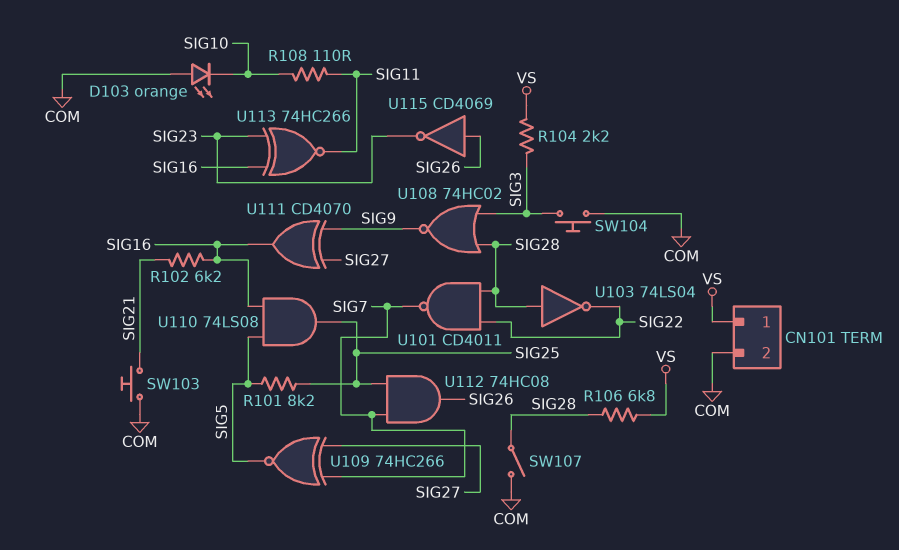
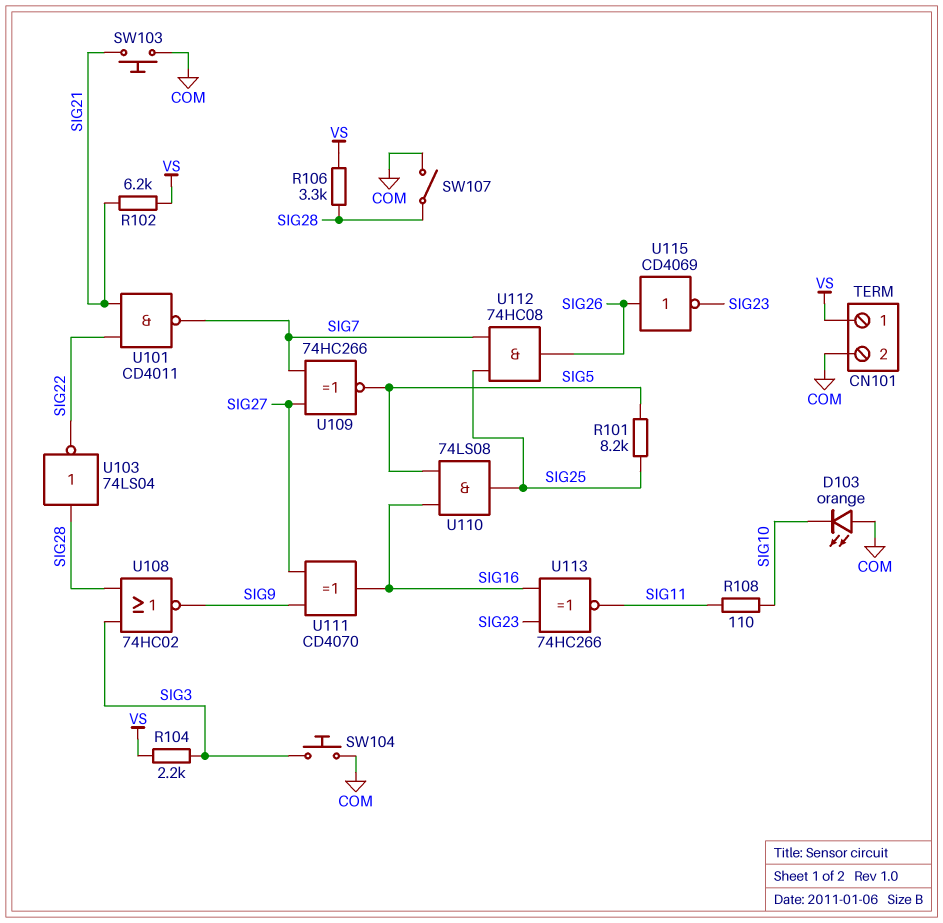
R102: 6.2k (SIG16, SIG21) -> 6.2k (SIG21, VS)
R106: 6.8k (SIG28, VS) -> 3.3k (SIG28, VS)
U101: NAND CD4011 (in SIG22, in SIG28, out SIG7) -> NAND CD4011 (in SIG21, in SIG22, out SIG7)

